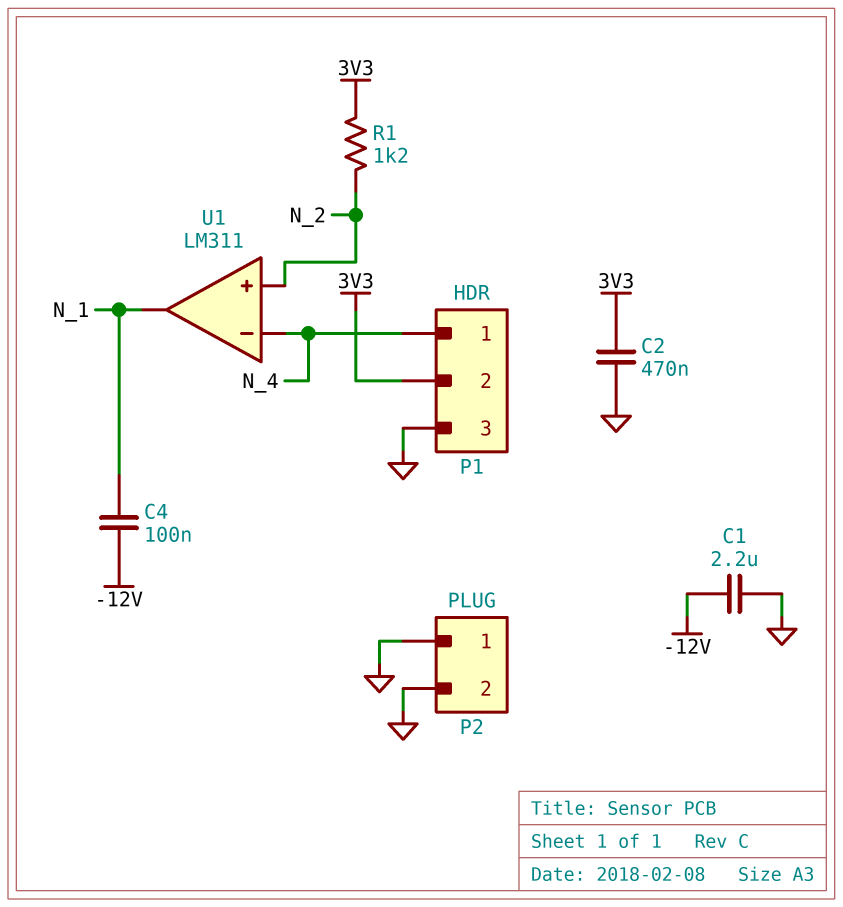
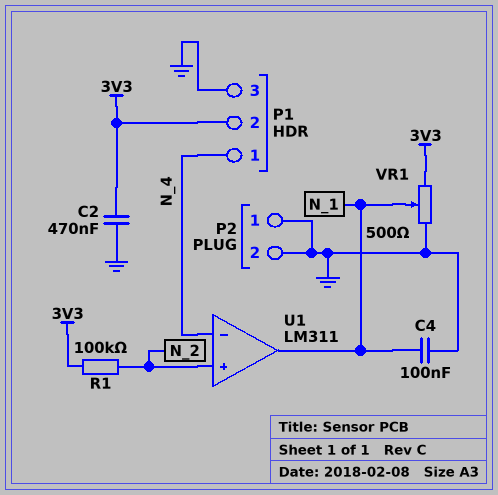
C1: 2.2uF (-12V, GND) -> none
C4: 100nF (-12V, N_1) -> 100nF (GND, N_1)
R1: 1.2k (3V3, N_2) -> 100k (3V3, N_2)
VR1: none -> 500 (3V3, GND, wiper N_1)

